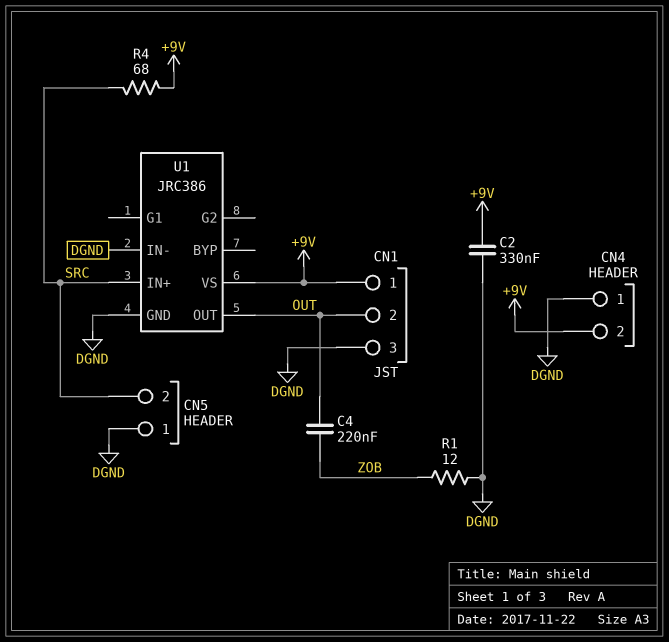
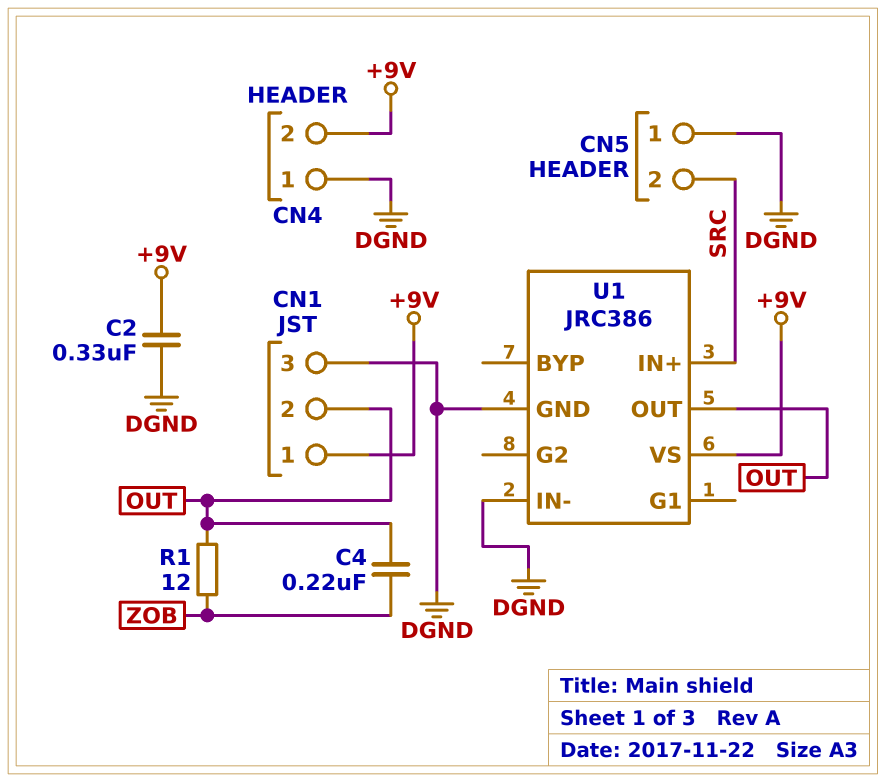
R1: 12 (DGND, ZOB) -> 12 (OUT, ZOB)
R4: 68 (+9V, SRC) -> none

